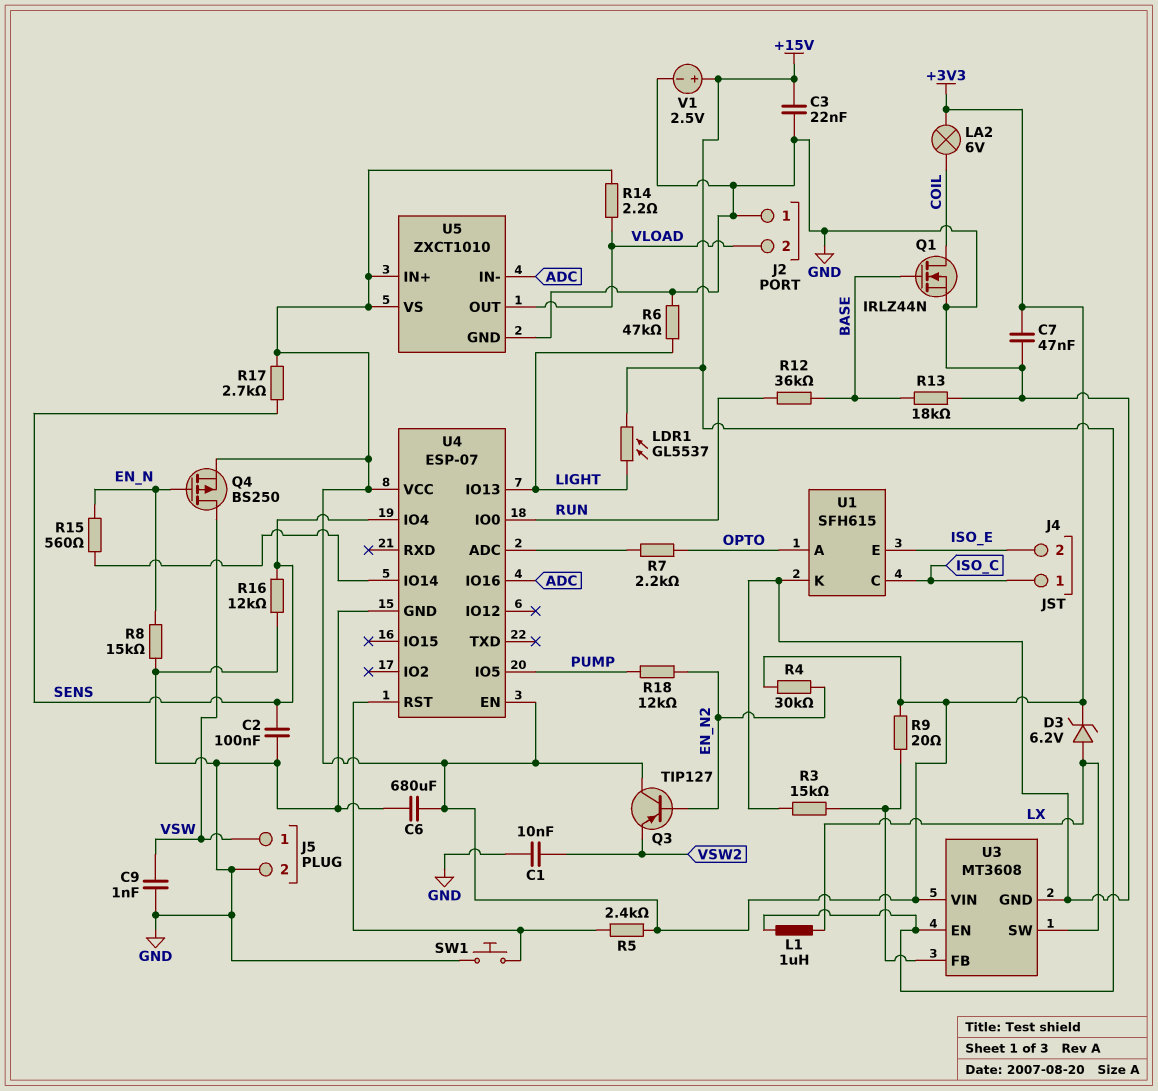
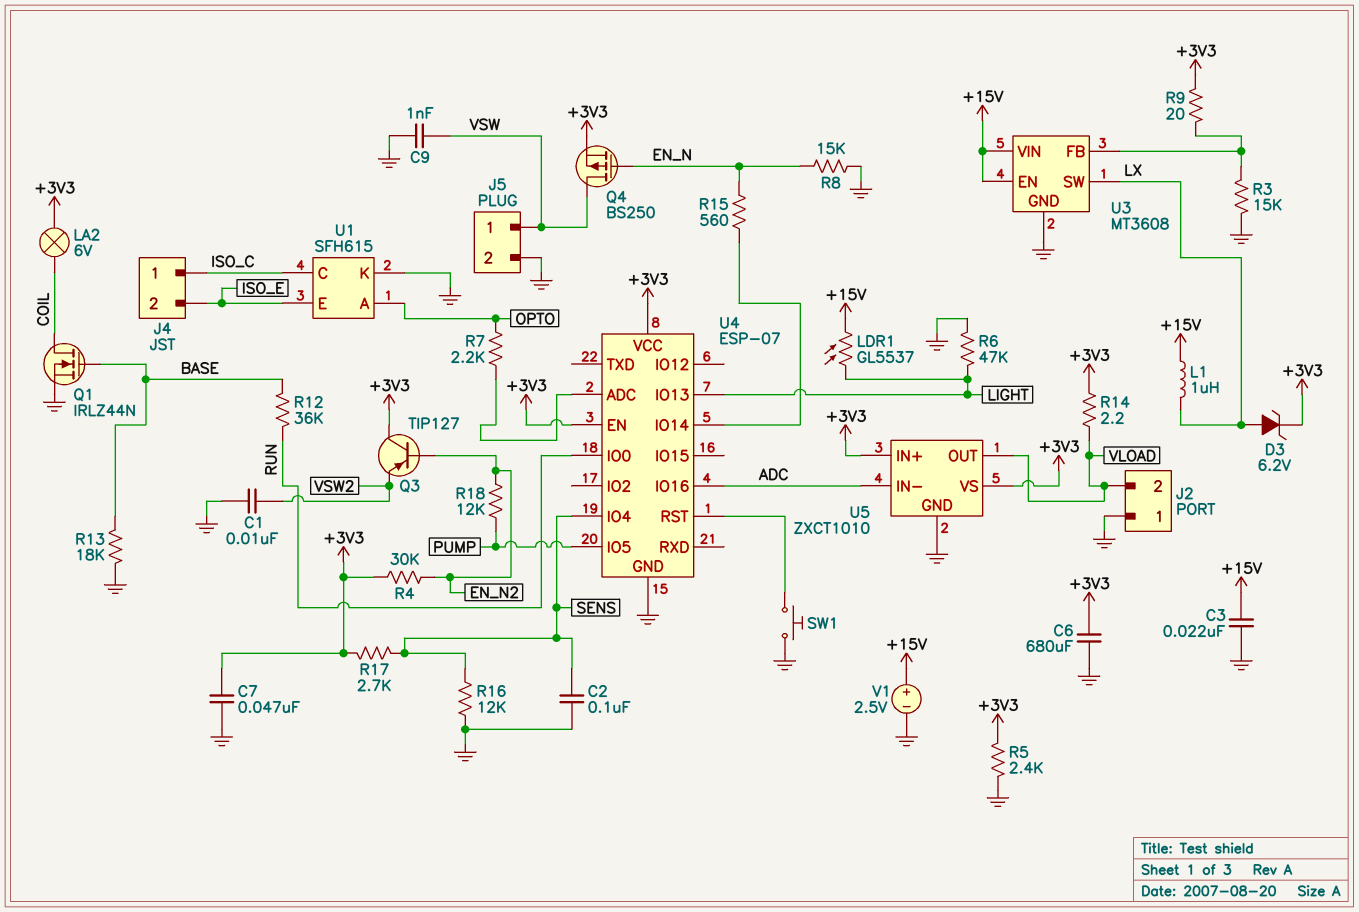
R5: 2.4k (+3V3, U4/RST) -> 2.4k (+3V3, GND)
U3 pin VIN: +3V3 -> +15V

